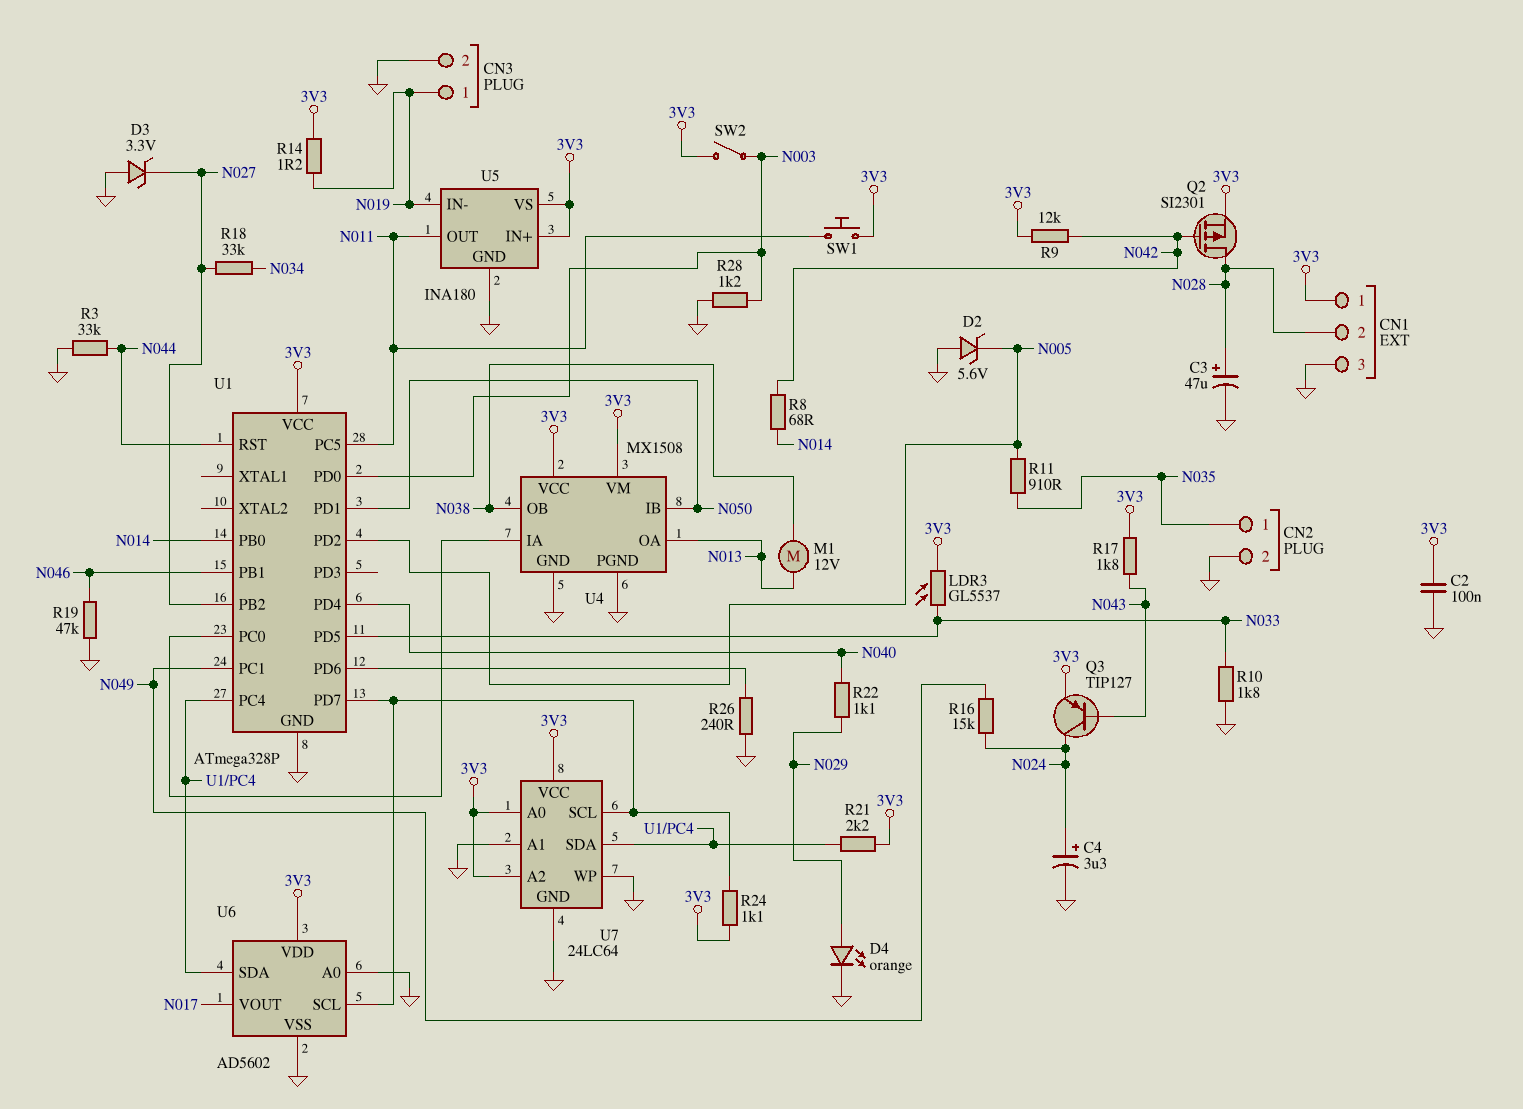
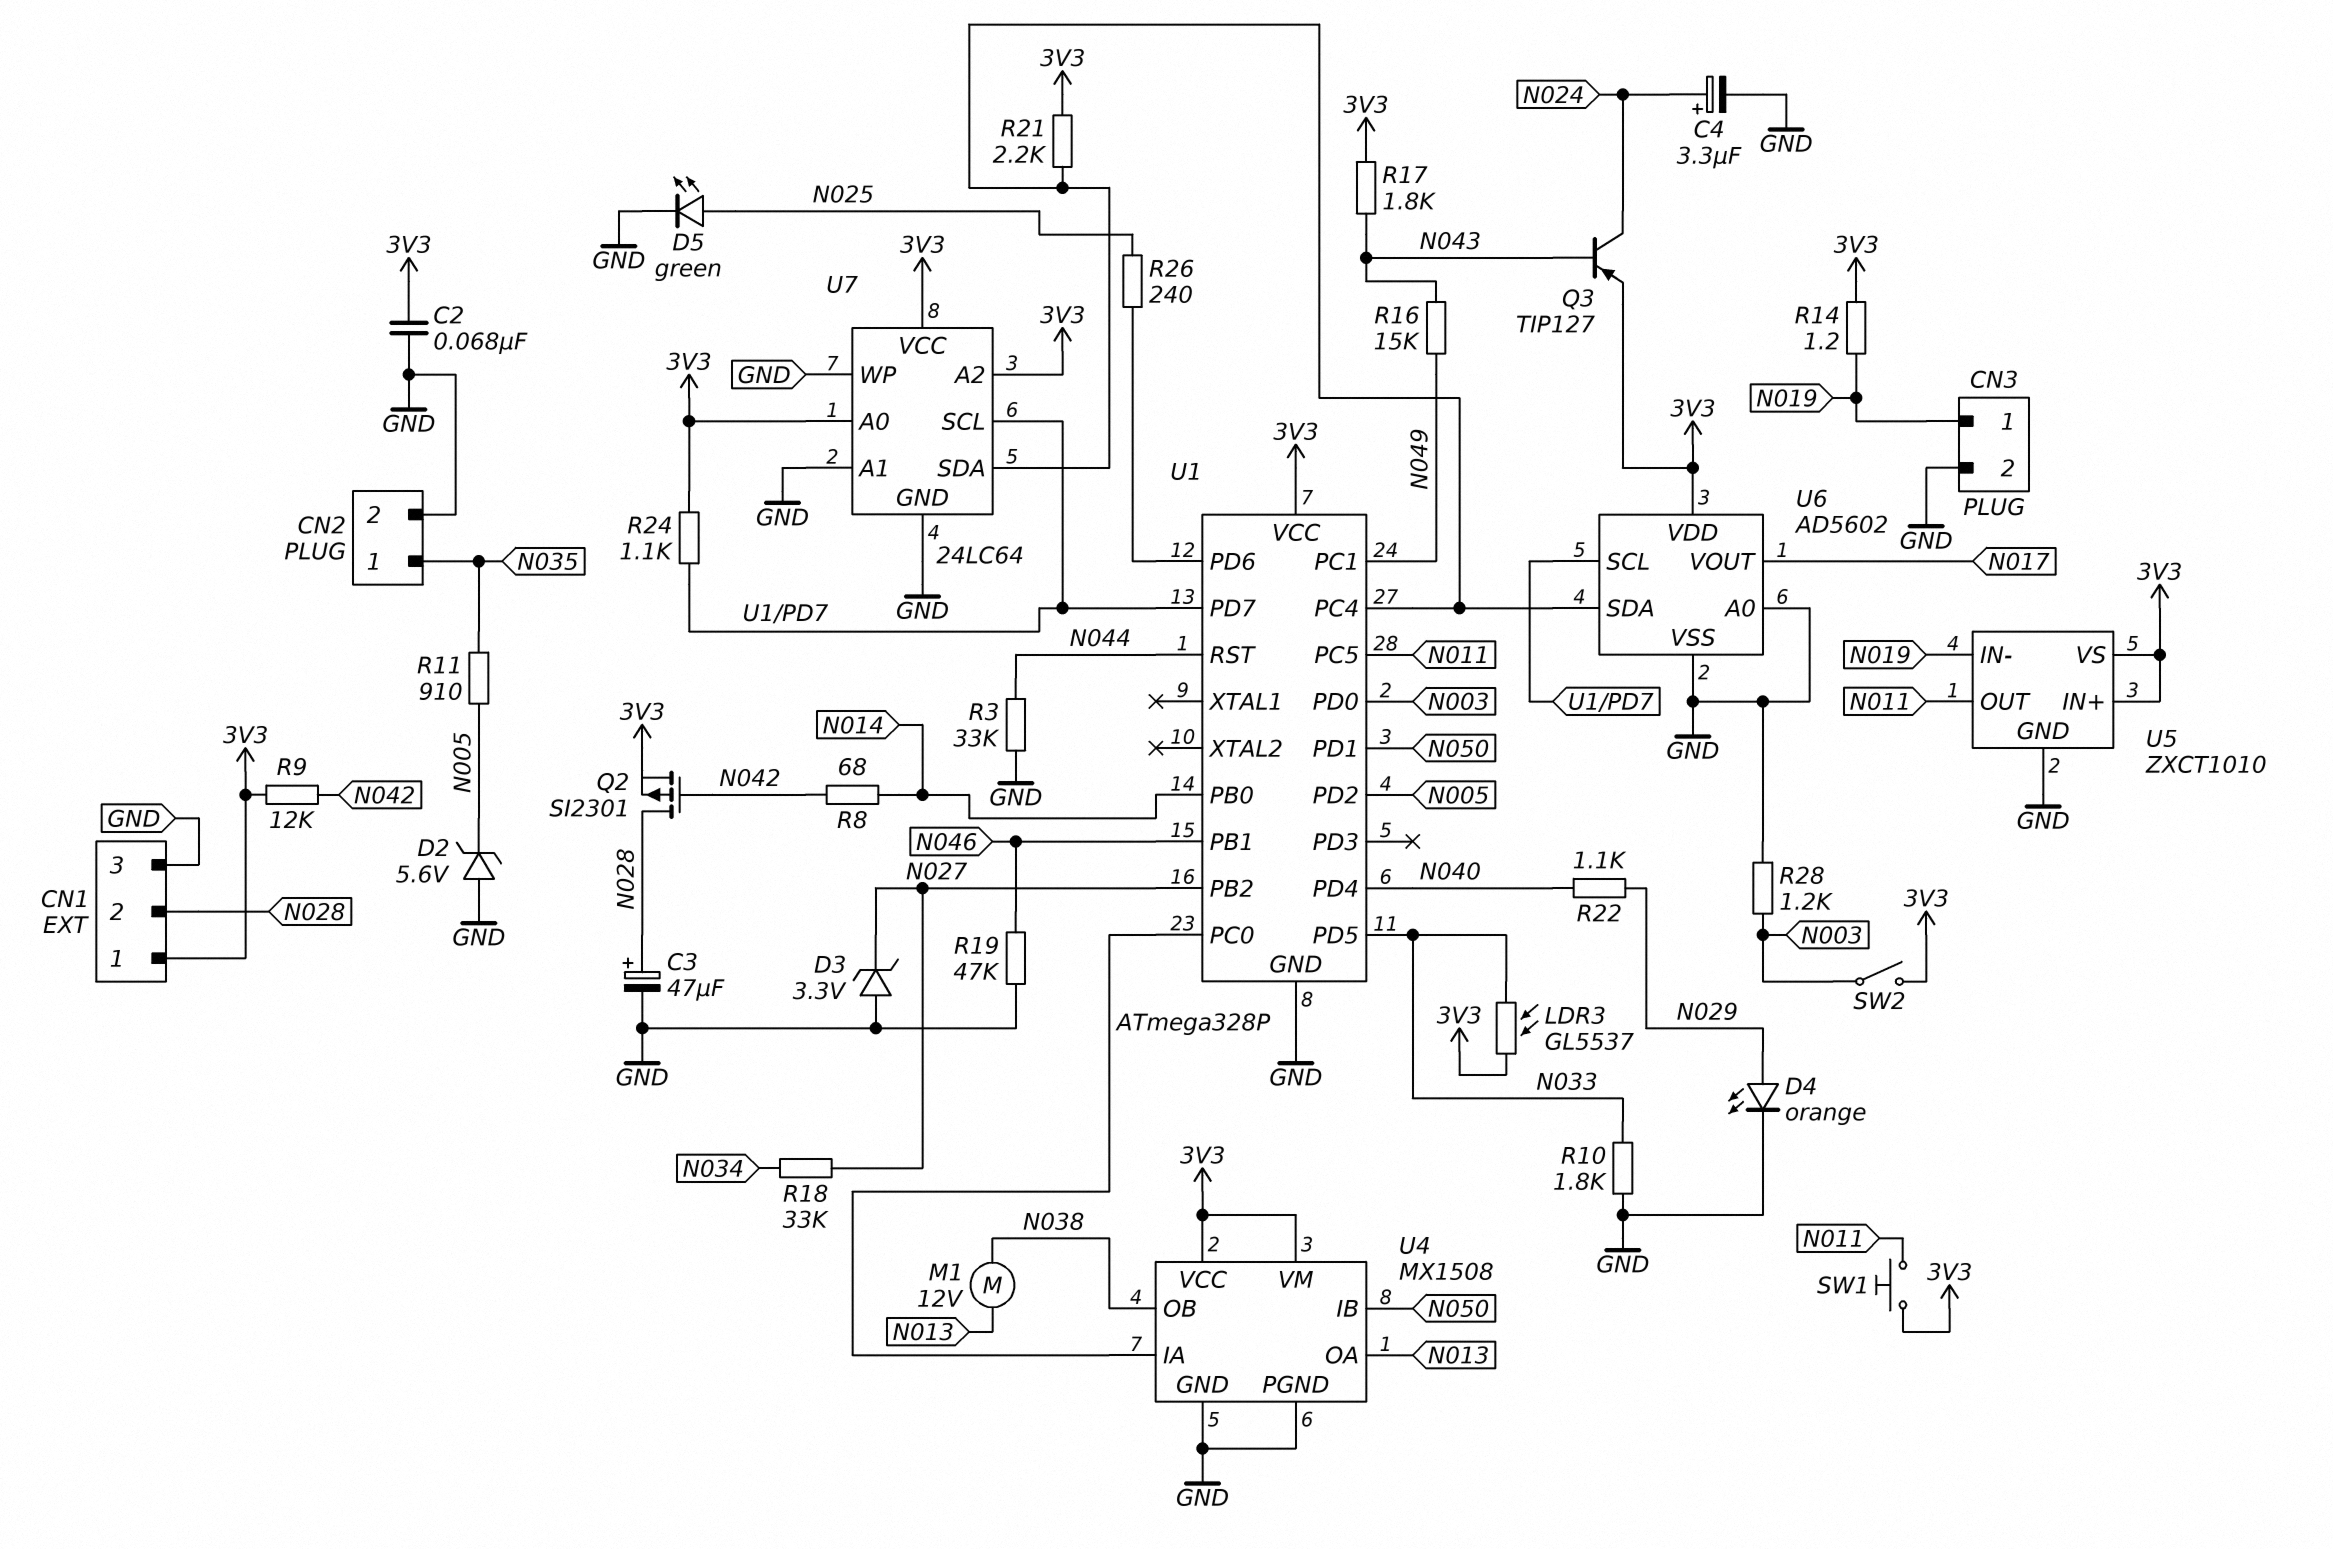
C2: 100nF (3V3, GND) -> 68nF (3V3, GND)
D5: none -> LED green (A N025, K GND)
R16: 15k (N024, N049) -> 15k (N043, N049)
R26: 240 (GND, U1/PD6) -> 240 (N025, U1/PD6)
U5: INA180 -> ZXCT1010

